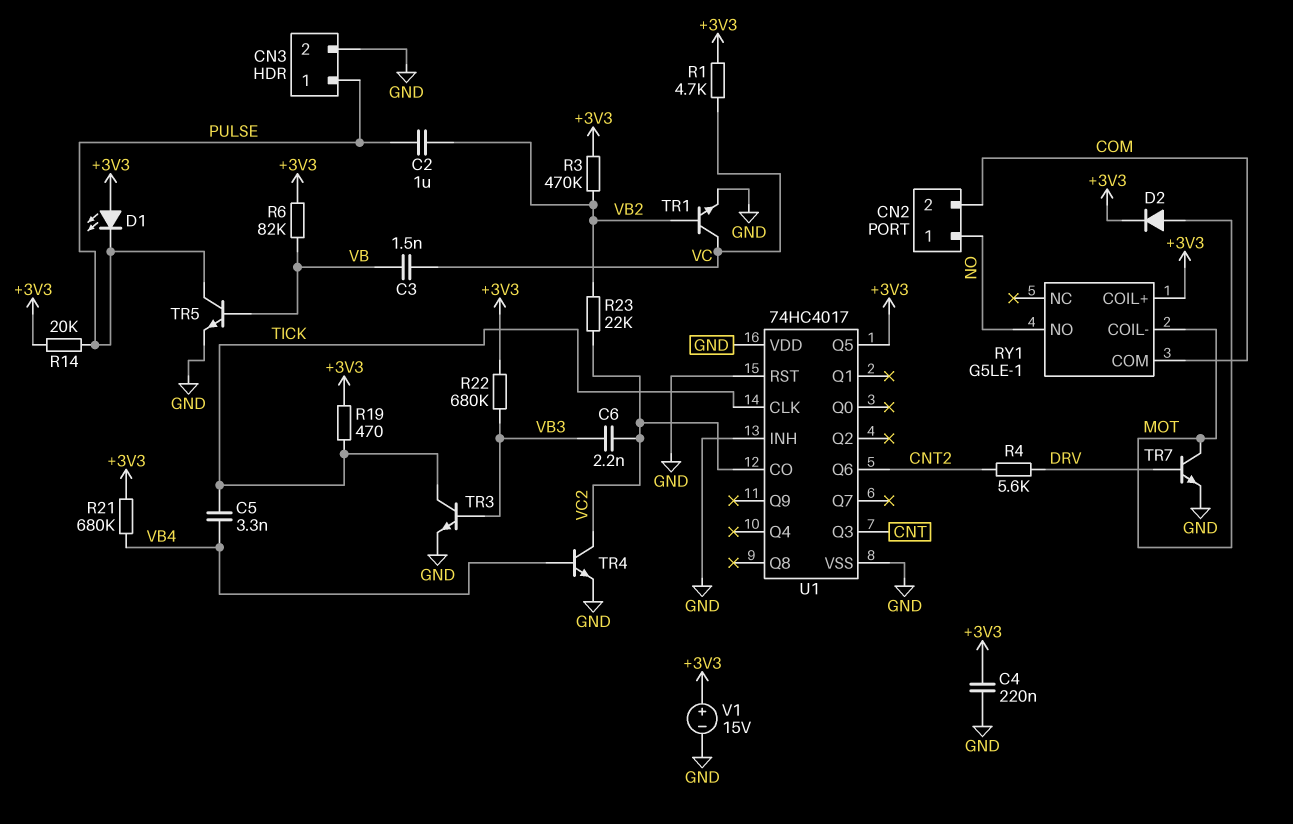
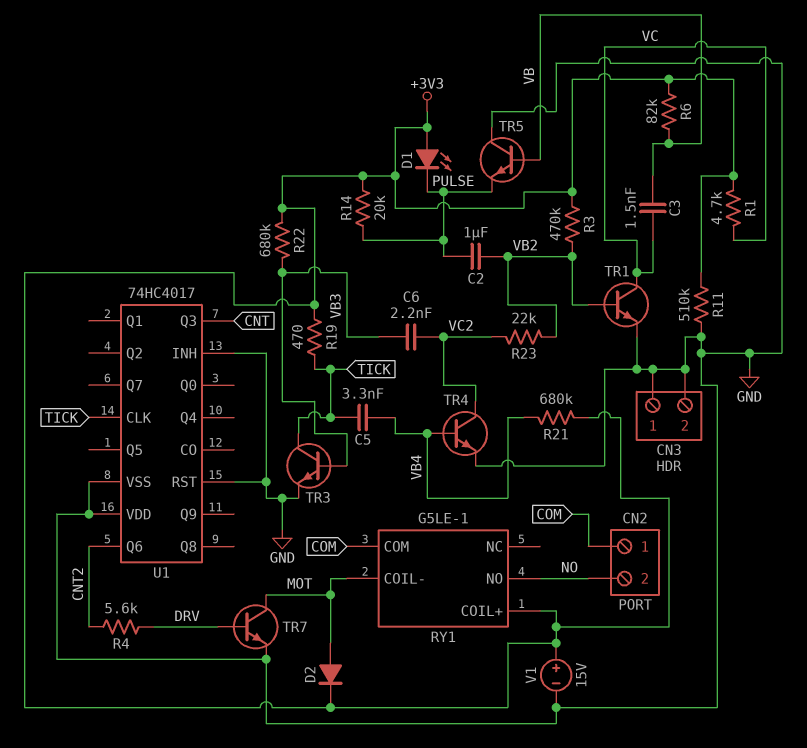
C4: 220nF (+3V3, GND) -> none
CN2 pin 1: NO -> COM
CN2 pin 2: COM -> NO
CN3 pin 1: PULSE -> GND
R11: none -> 510k (+3V3, GND)
TR5: NPN (B VB, C PULSE, E GND) -> NPN (B VB, C GND, E PULSE)
U1 pin CO: VC2 -> none
U1 pin Q5: +3V3 -> none

